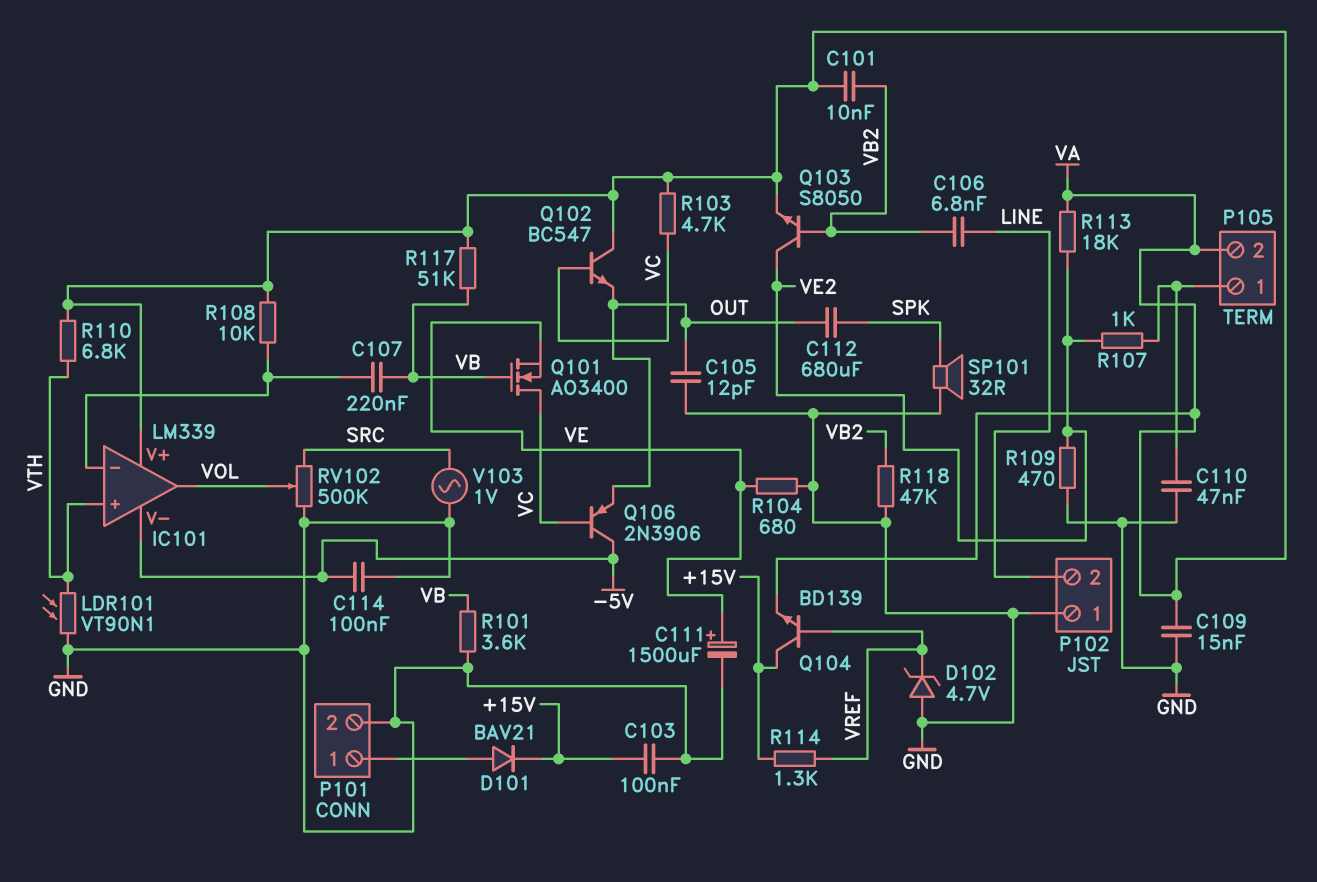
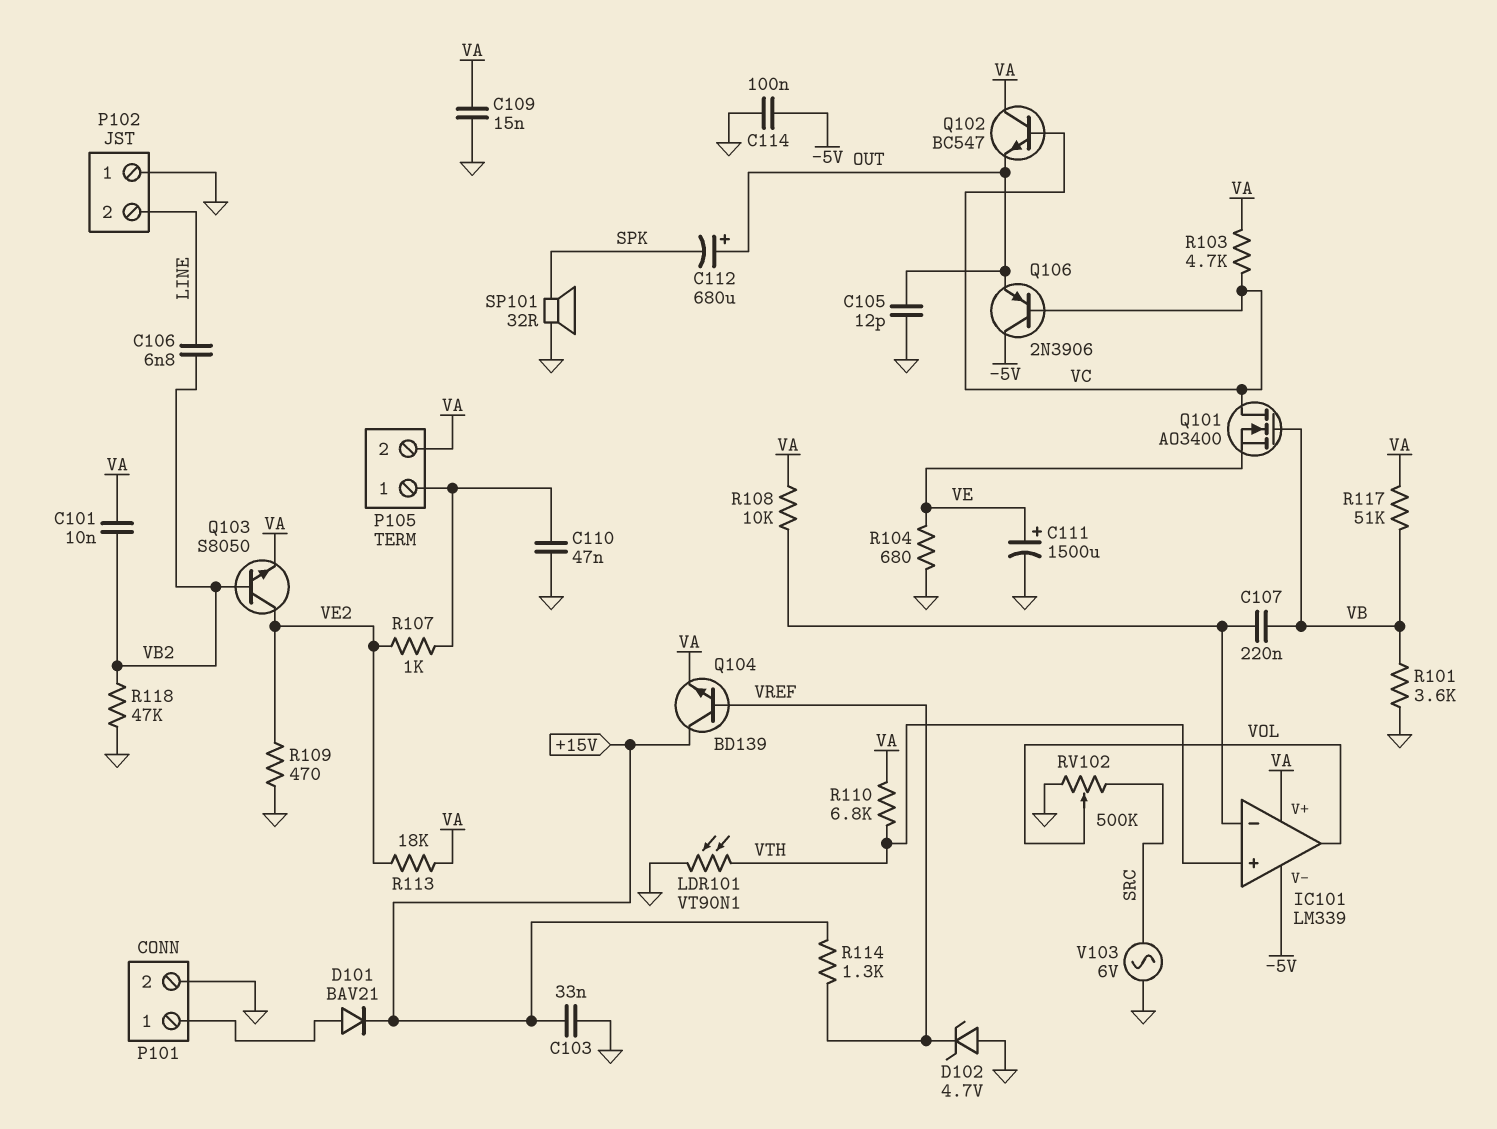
C103: 100nF (+15V, GND) -> 33nF (+15V, GND)
C112: 680uF (OUT, SPK) -> 680uF (plus OUT, minus SPK)
V103: AC 1V (GND, SRC) -> AC 6V (GND, SRC)

